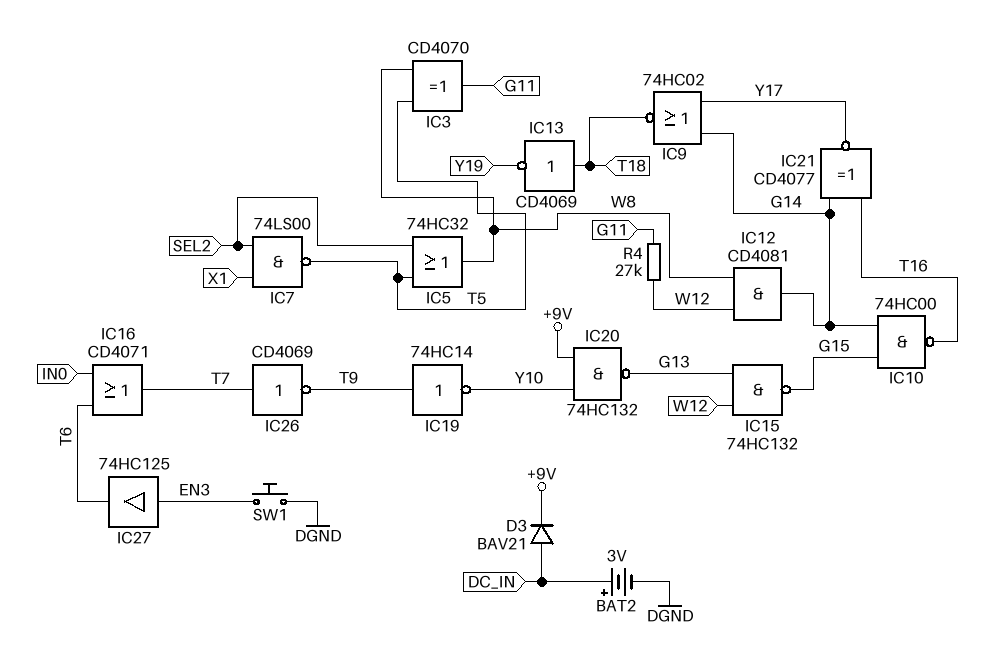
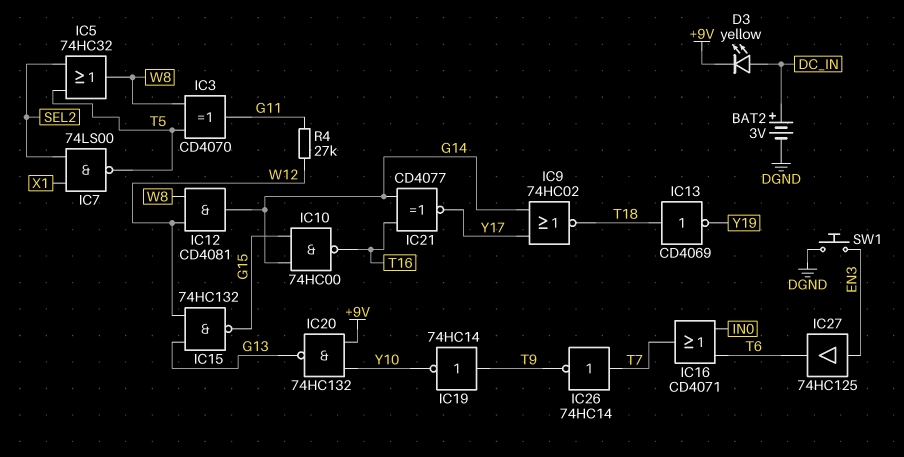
D3: diode BAV21 (A DC_IN, K +9V) -> LED yellow (A DC_IN, K +9V)
IC26: NOT CD4069 (in T7, out T9) -> NOT 74HC14 (in T7, out T9)

